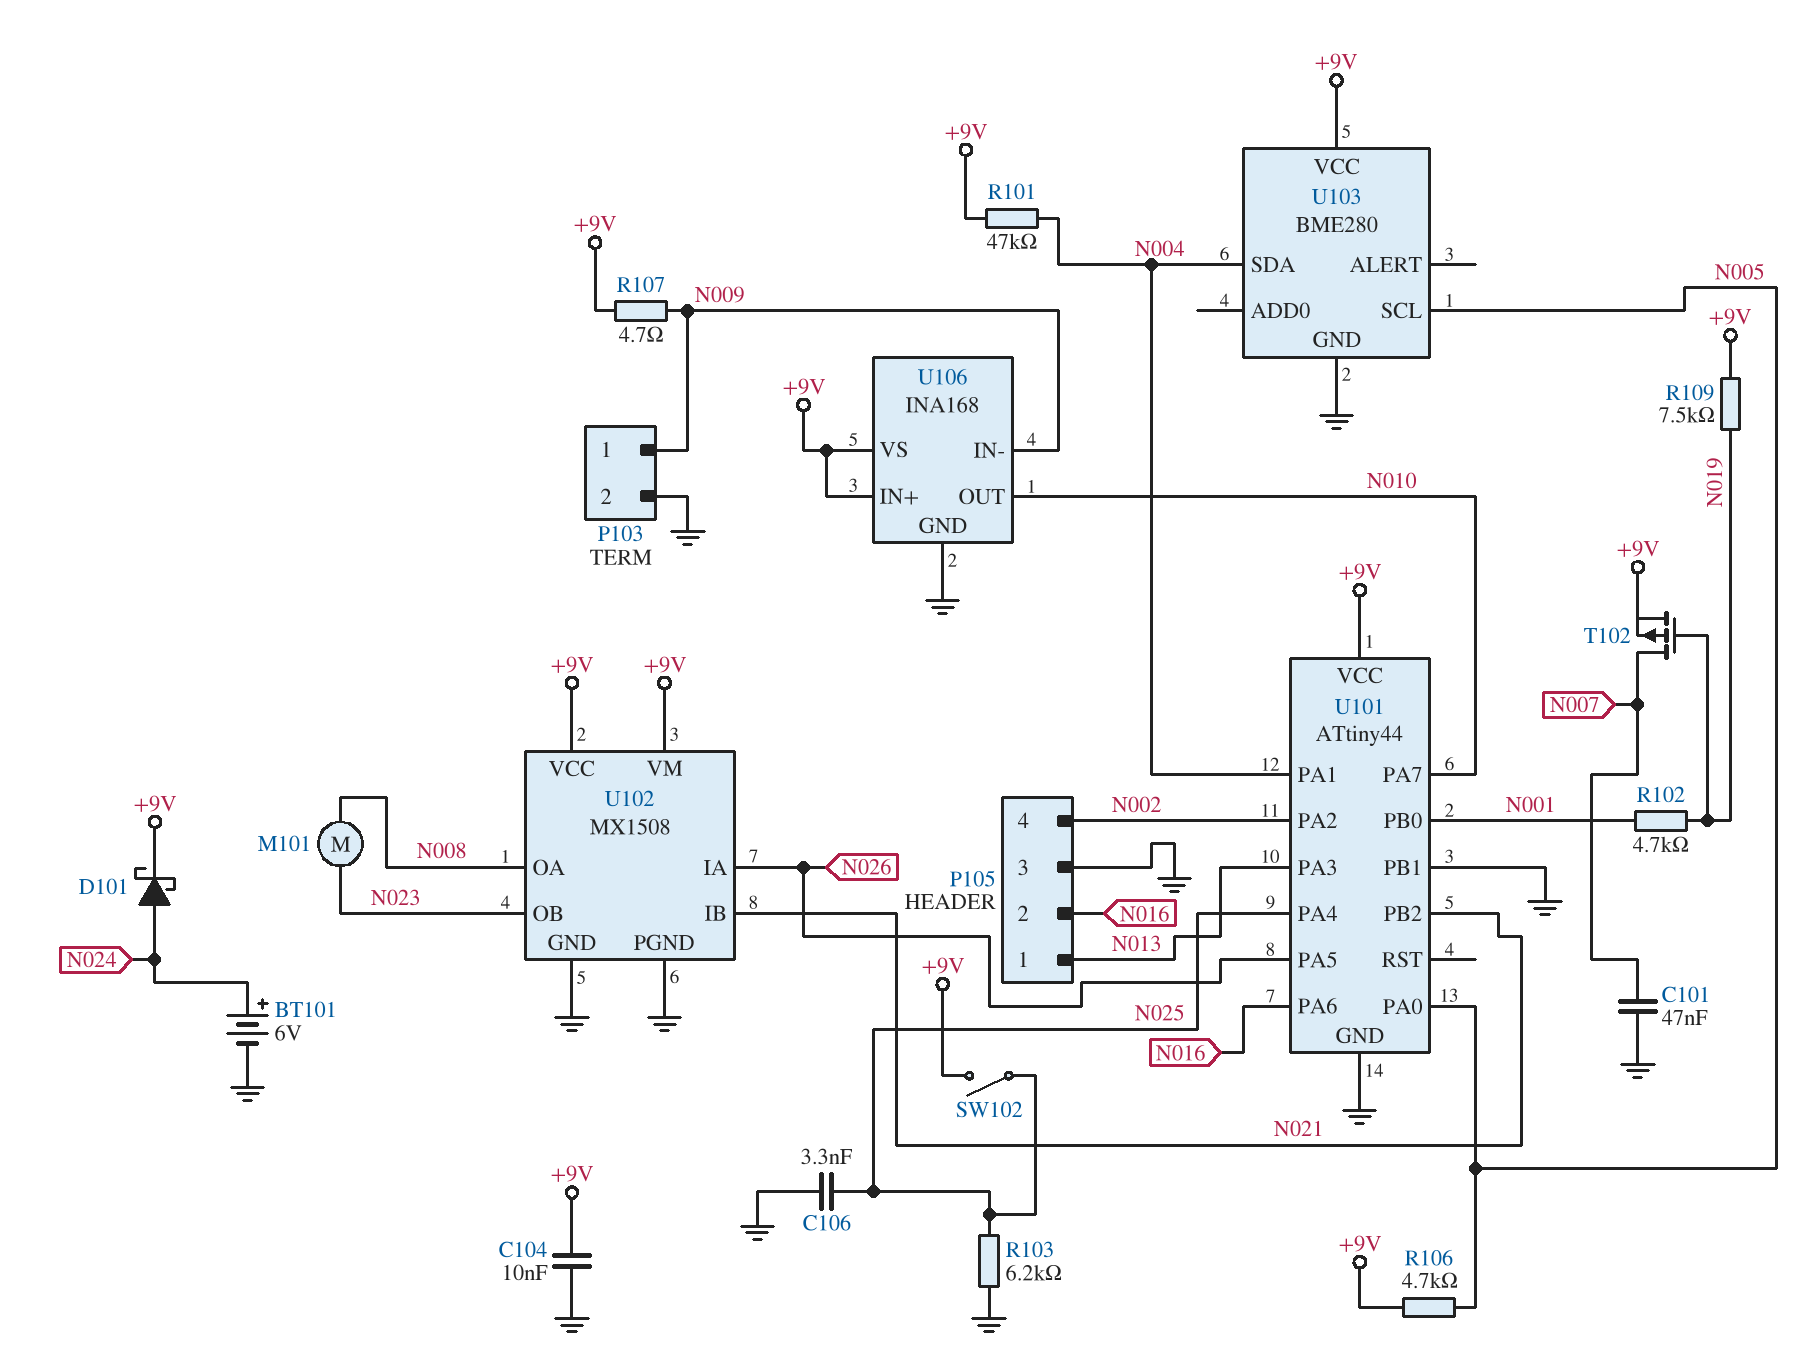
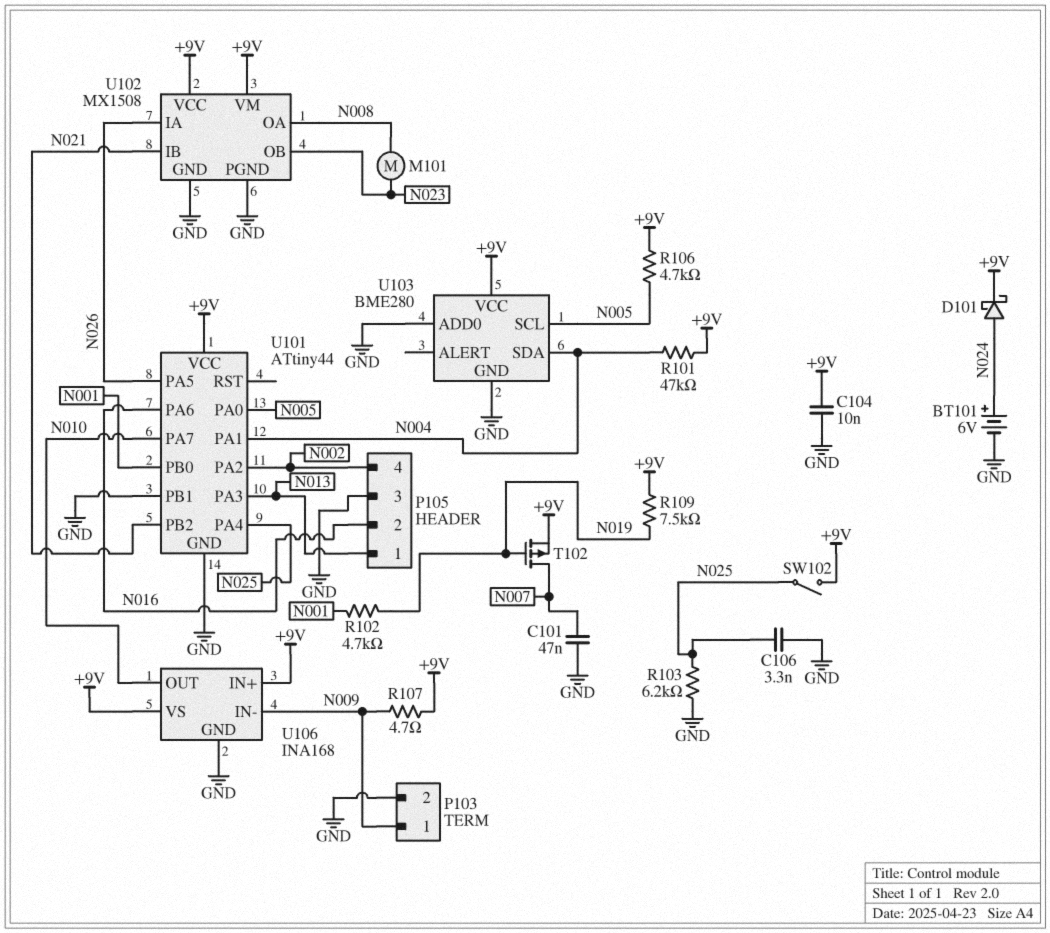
U103 pin ADD0: none -> GND

